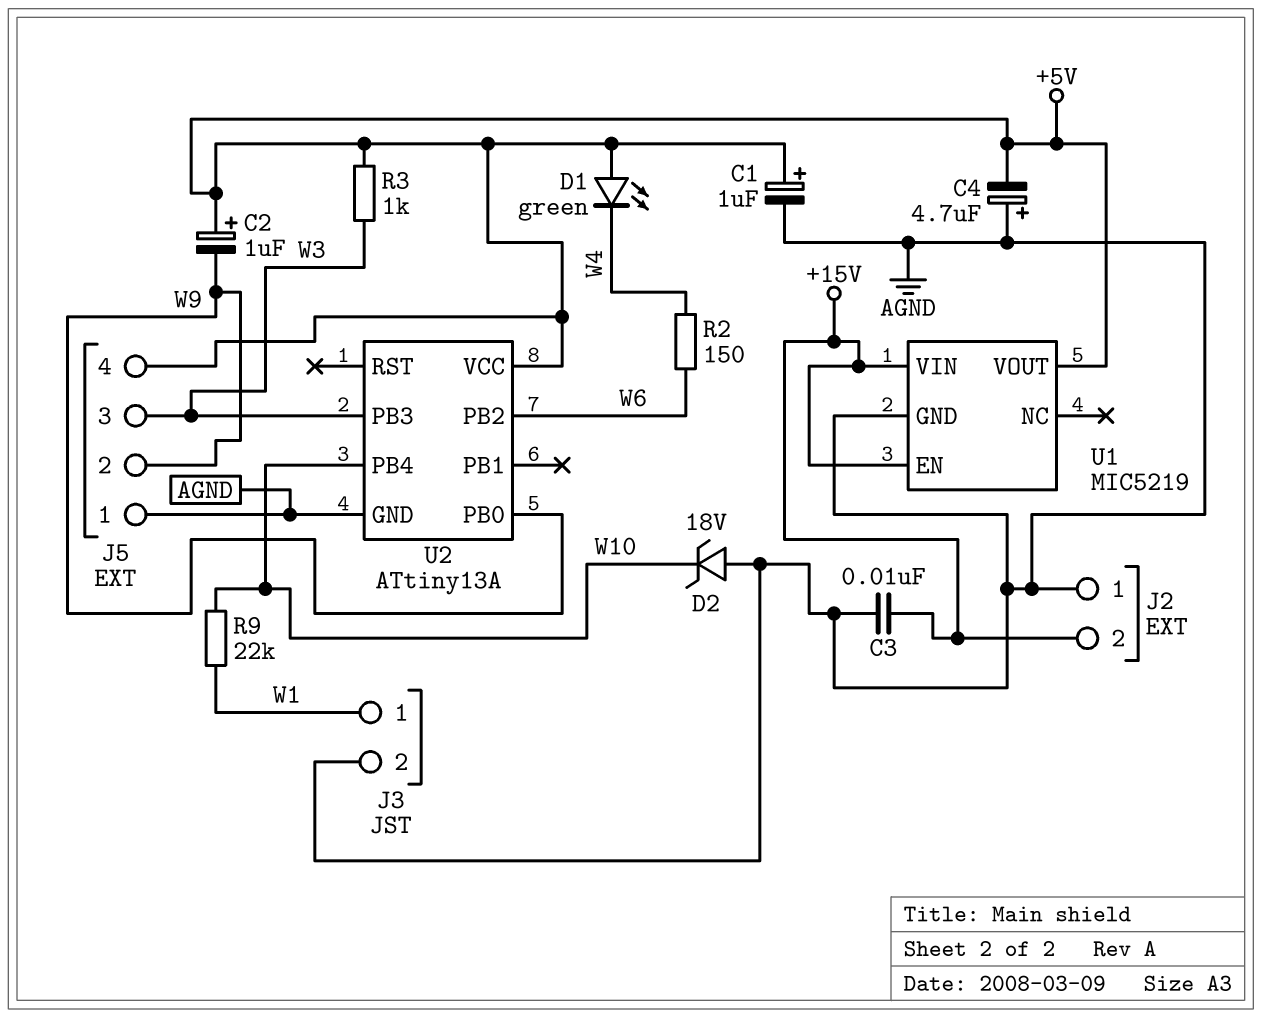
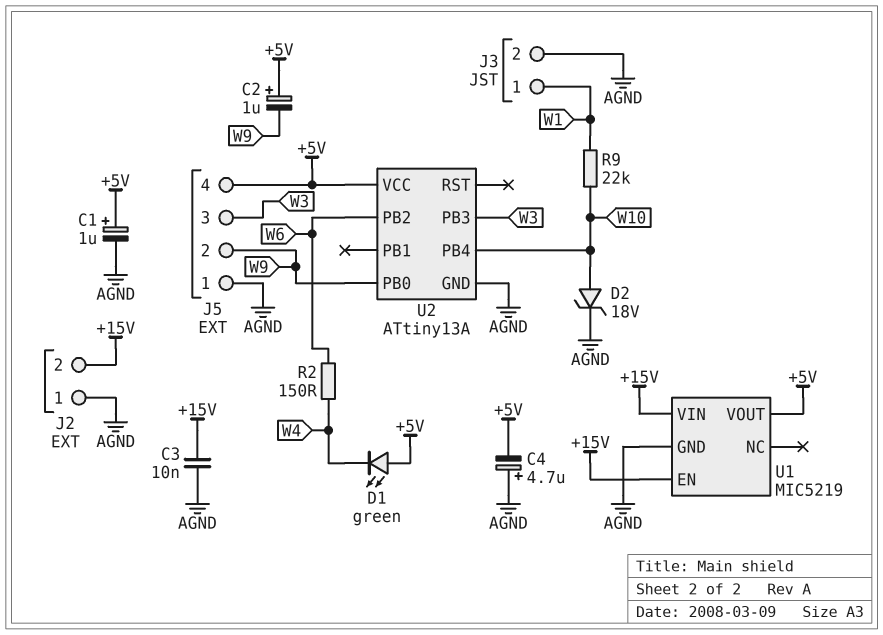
D2: zener 18V (A AGND, K W10) -> zener 18V (A W10, K AGND)
R3: 1k (+5V, W3) -> none

